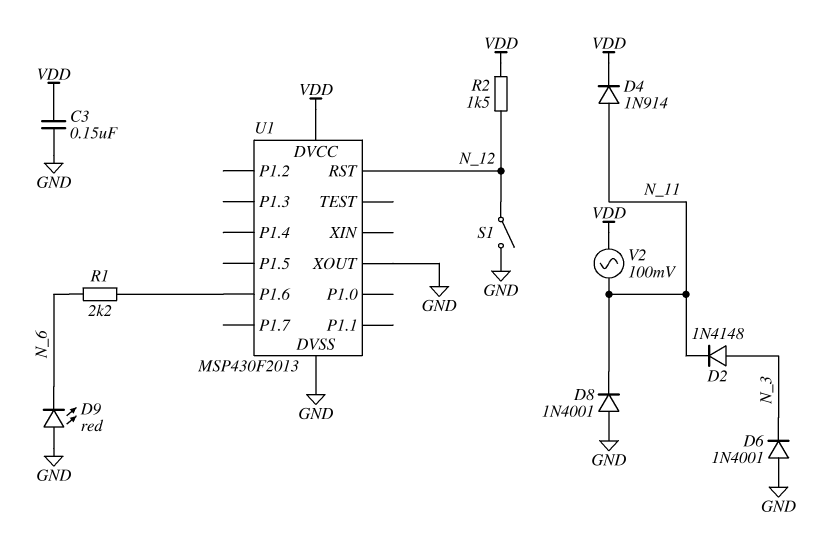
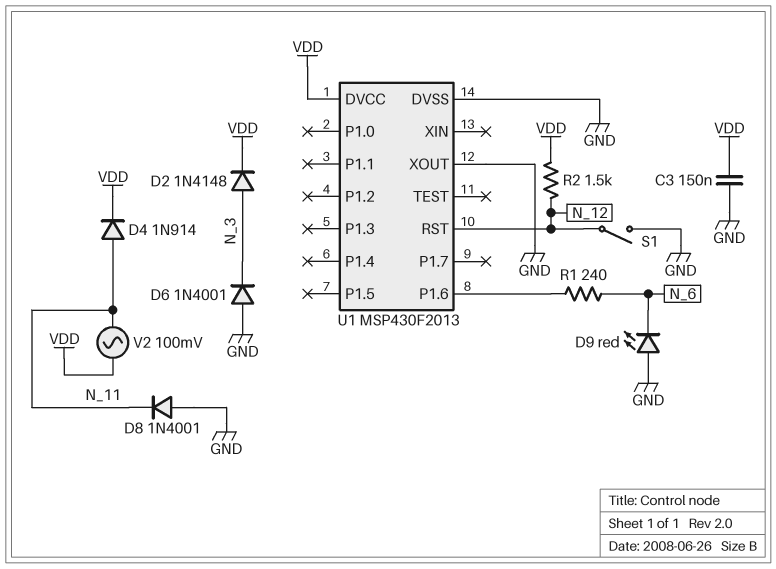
D2: diode 1N4148 (A N_3, K N_11) -> diode 1N4148 (A N_3, K VDD)
R1: 2.2k (N_6, U1/P1.6) -> 240 (N_6, U1/P1.6)

